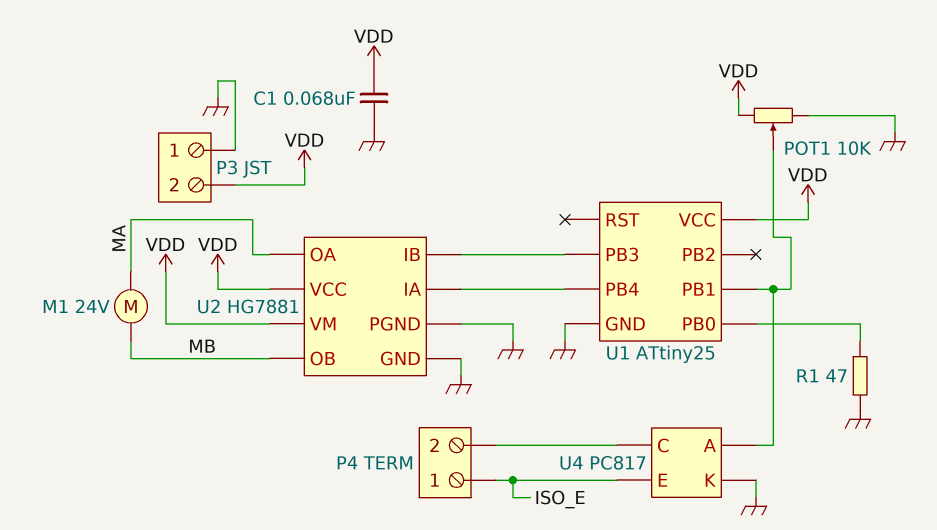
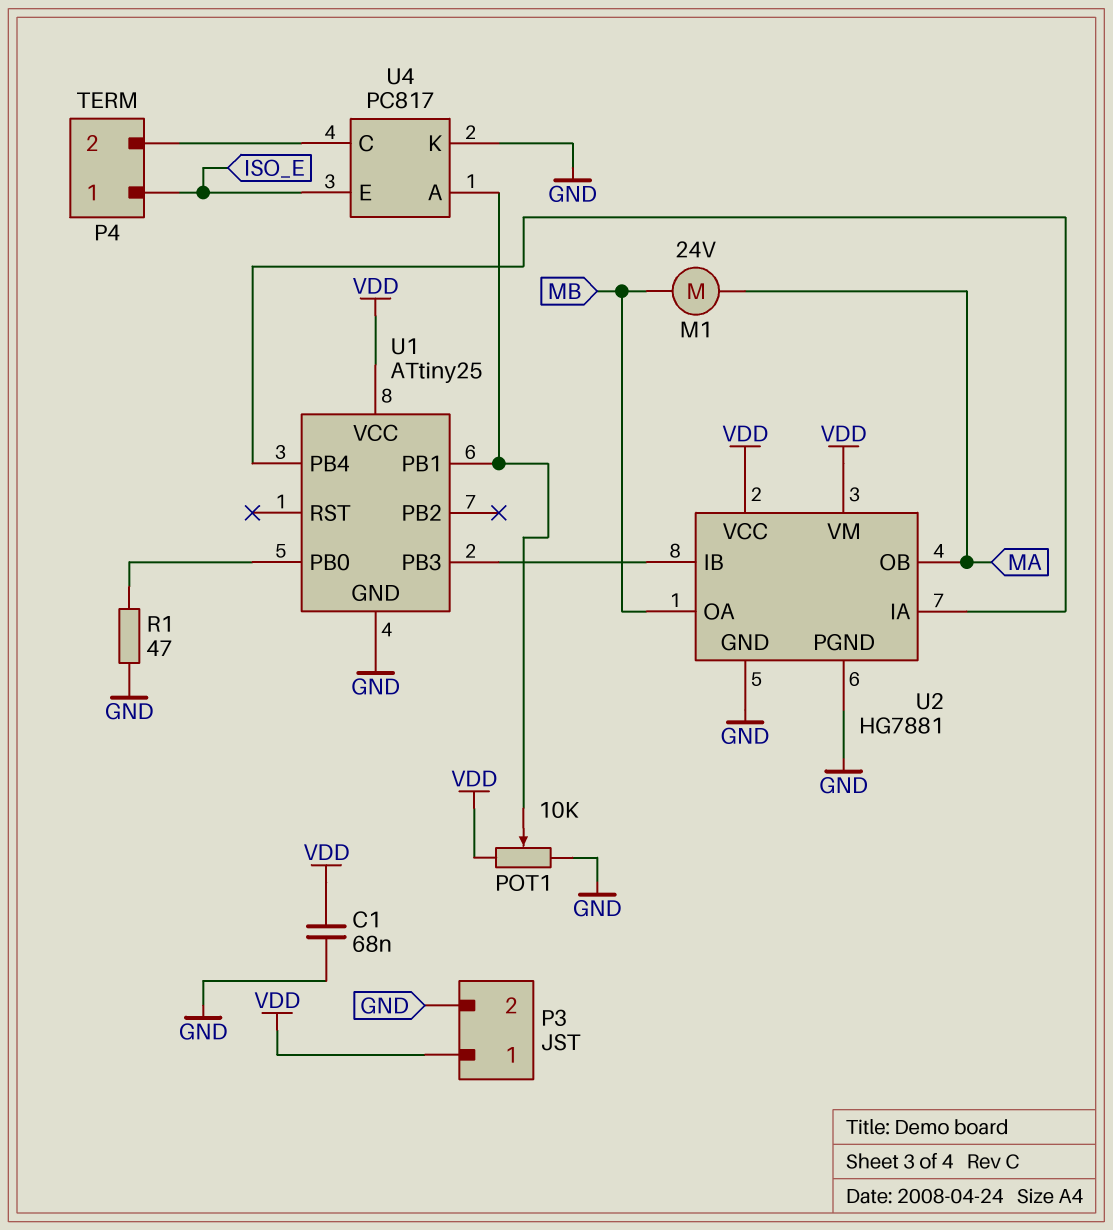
P3 pin 1: GND -> VDD
P3 pin 2: VDD -> GND
U2 pin OA: MA -> MB
U2 pin OB: MB -> MA

